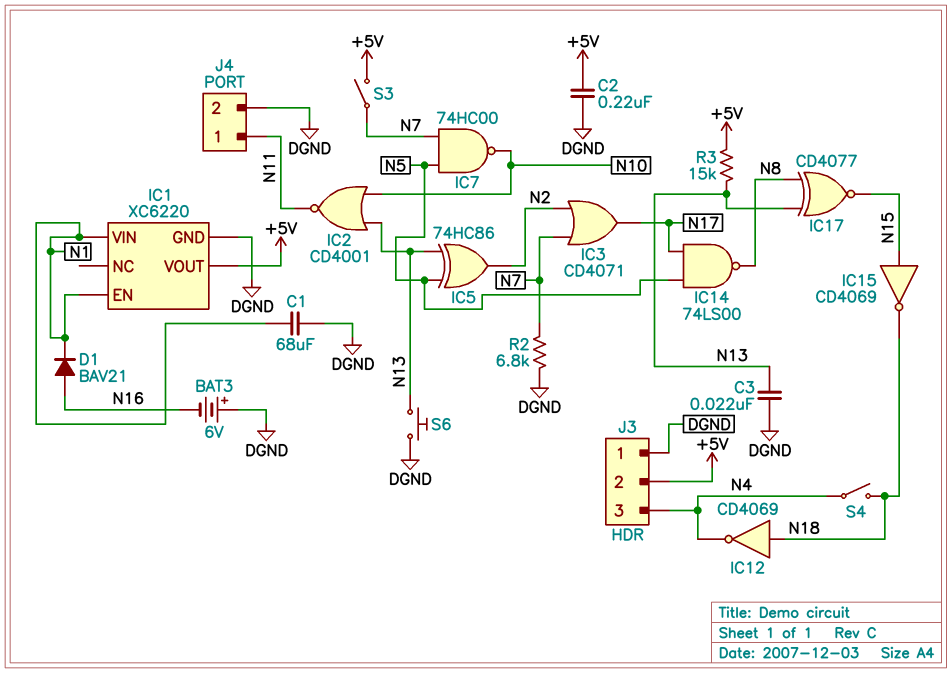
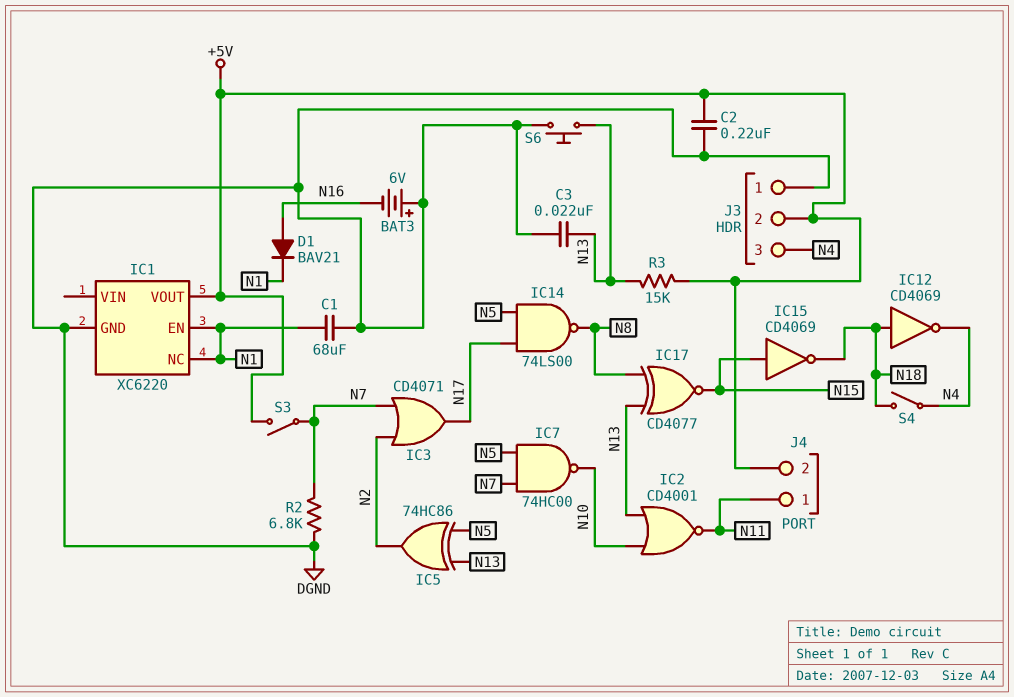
IC1 pin NC: none -> N1
IC1 pin VIN: N1 -> none
J4 pin 2: DGND -> +5V

